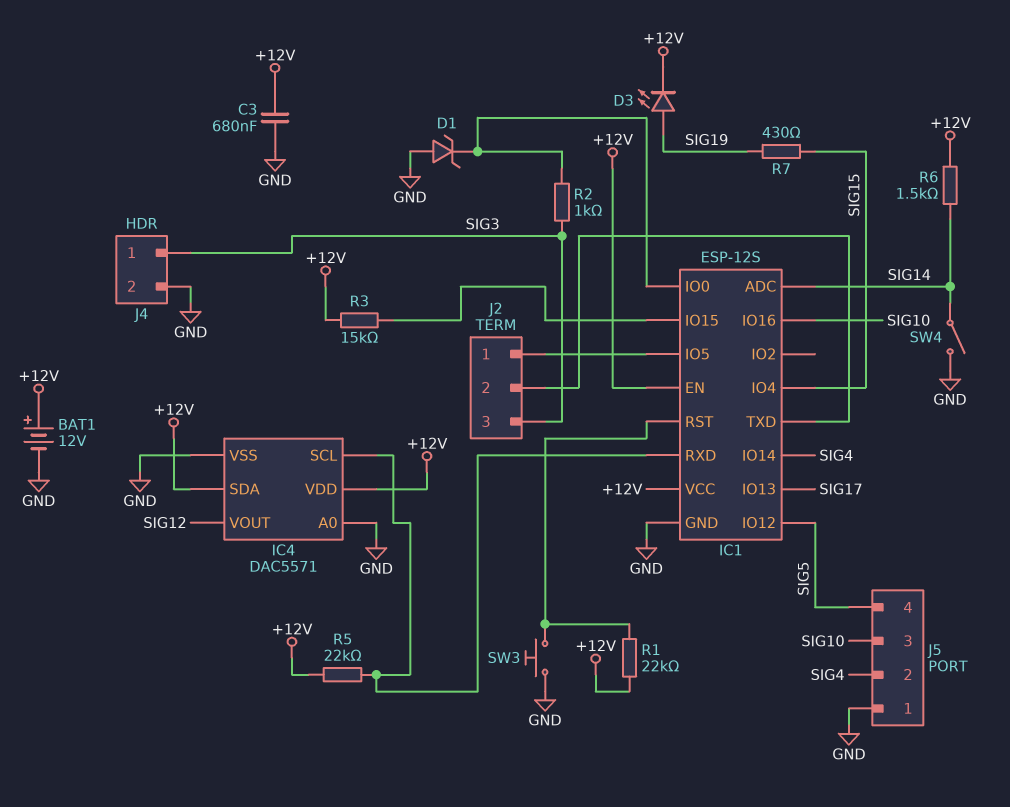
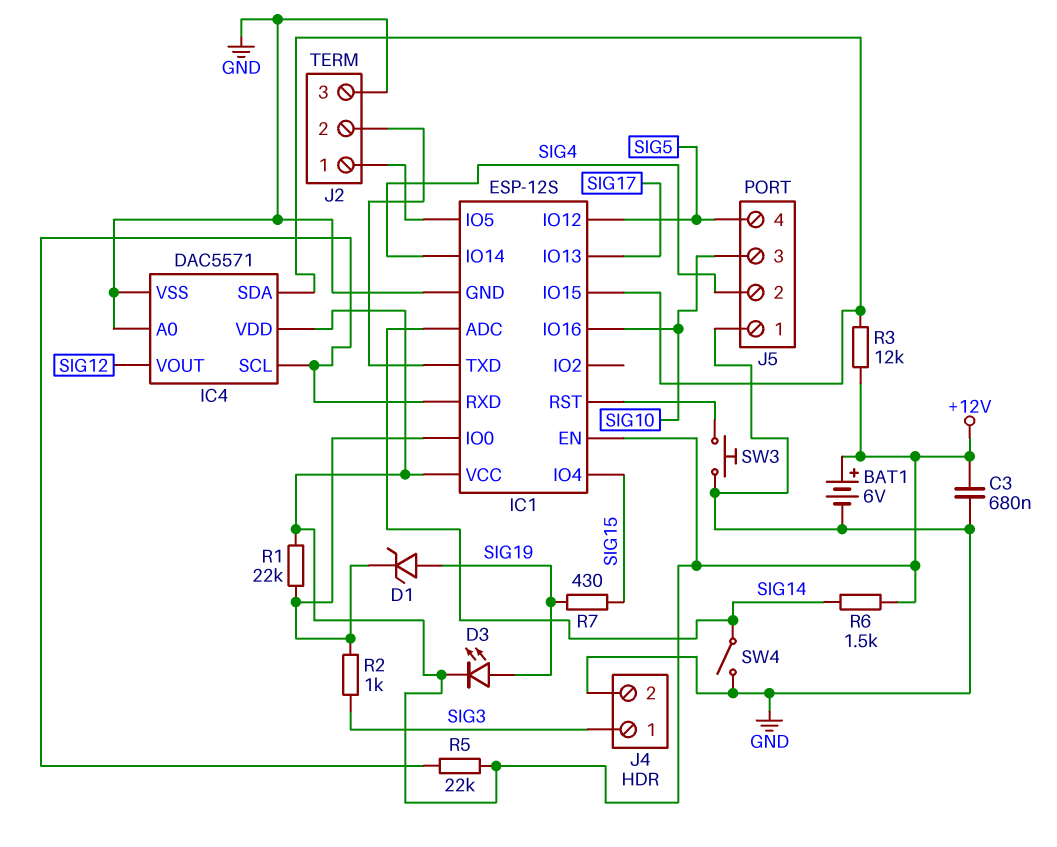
BAT1: 12V (plus +12V, minus GND) -> 6V (plus +12V, minus GND)
D1: zener (A GND, K IC1/IO0) -> zener (A SIG19, K IC1/IO0)
IC4 pin SDA: +12V -> IC1/IO15
J2 pin 3: SIG3 -> GND
R1: 22k (+12V, IC1/RST) -> 22k (+12V, IC1/IO0)
R3: 15k (+12V, IC1/IO15) -> 12k (+12V, IC1/IO15)

